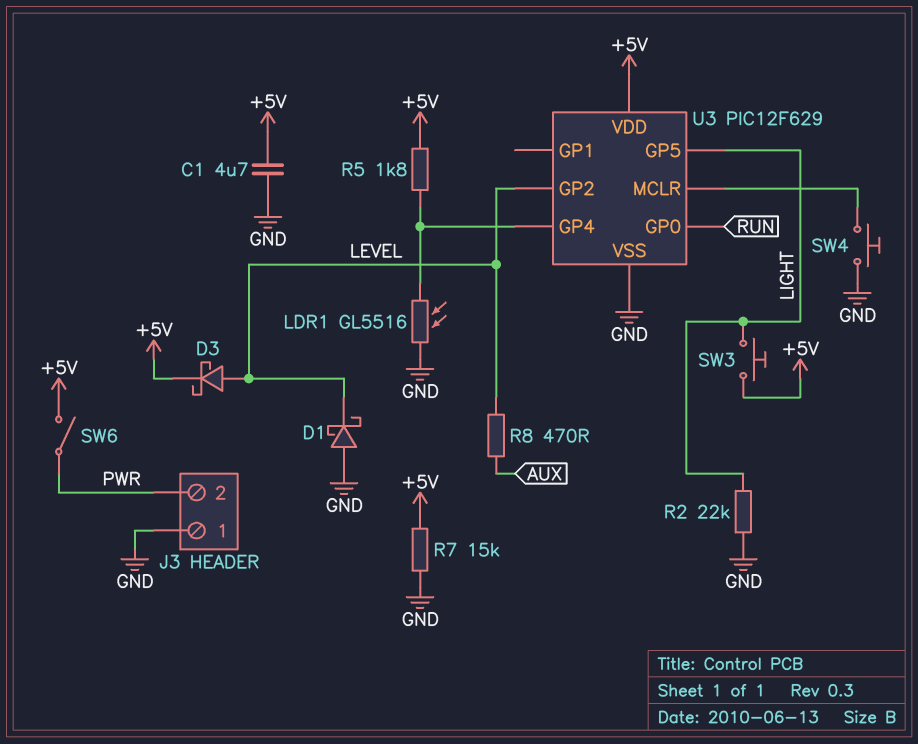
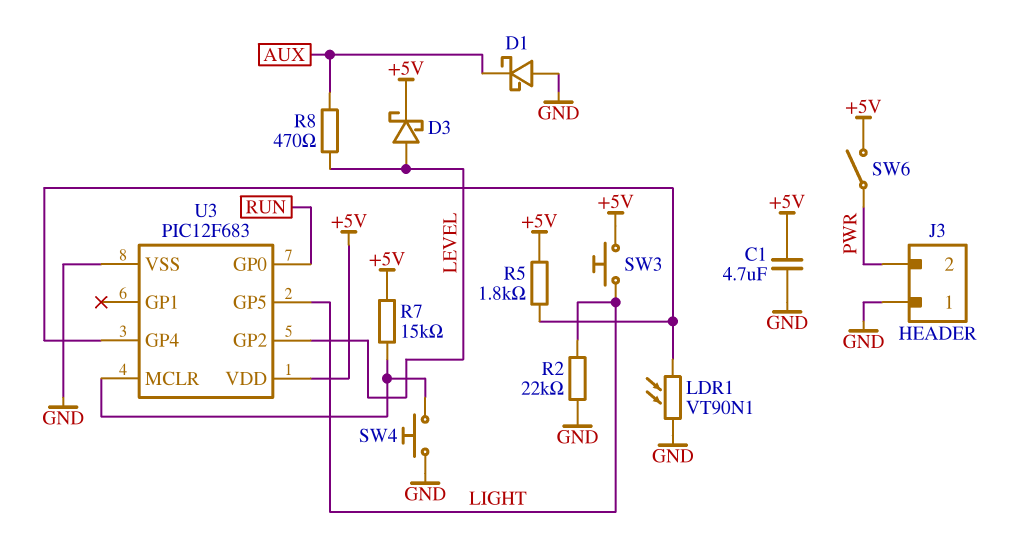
D1: schottky (A GND, K LEVEL) -> schottky (A GND, K AUX)
LDR1: GL5516 (GND, U3/GP4) -> VT90N1 (GND, U3/GP4)
R7: 15k (+5V, GND) -> 15k (+5V, U3/MCLR)
U3: PIC12F629 -> PIC12F683

